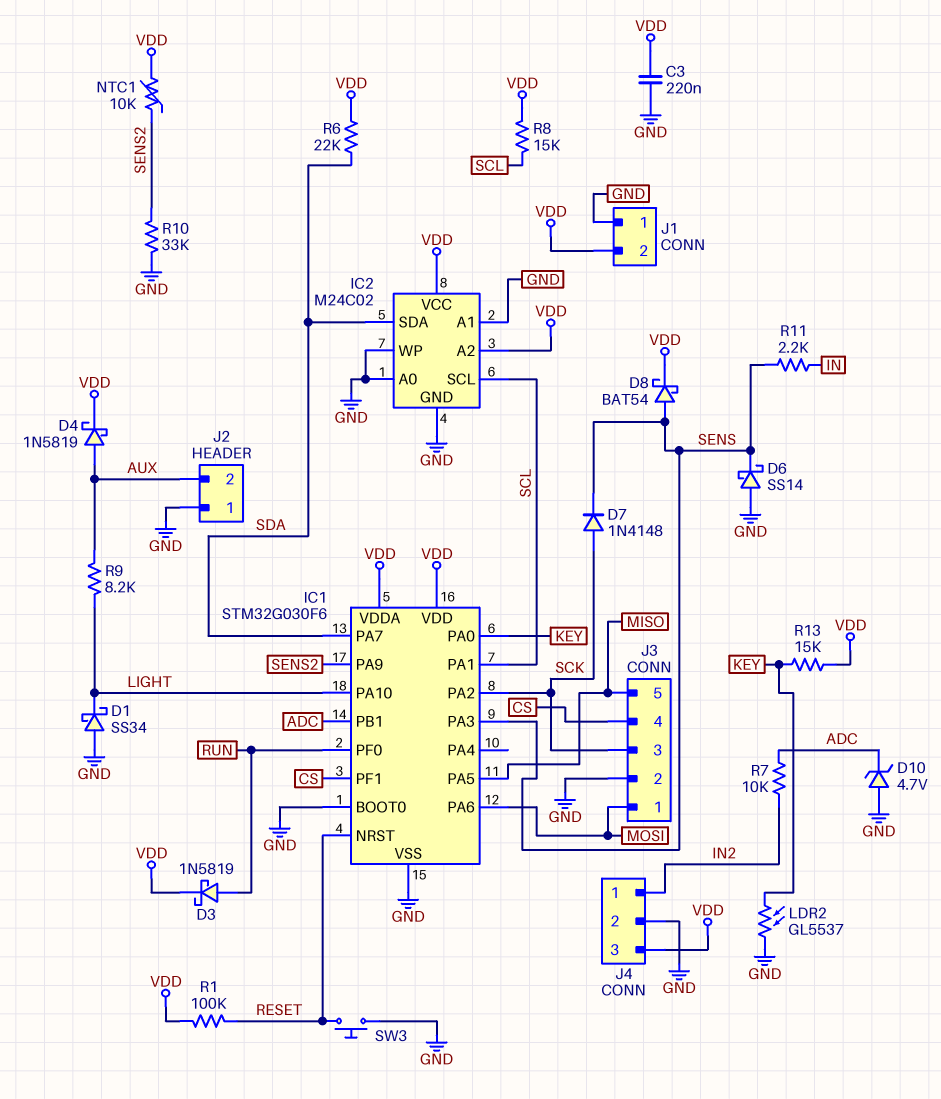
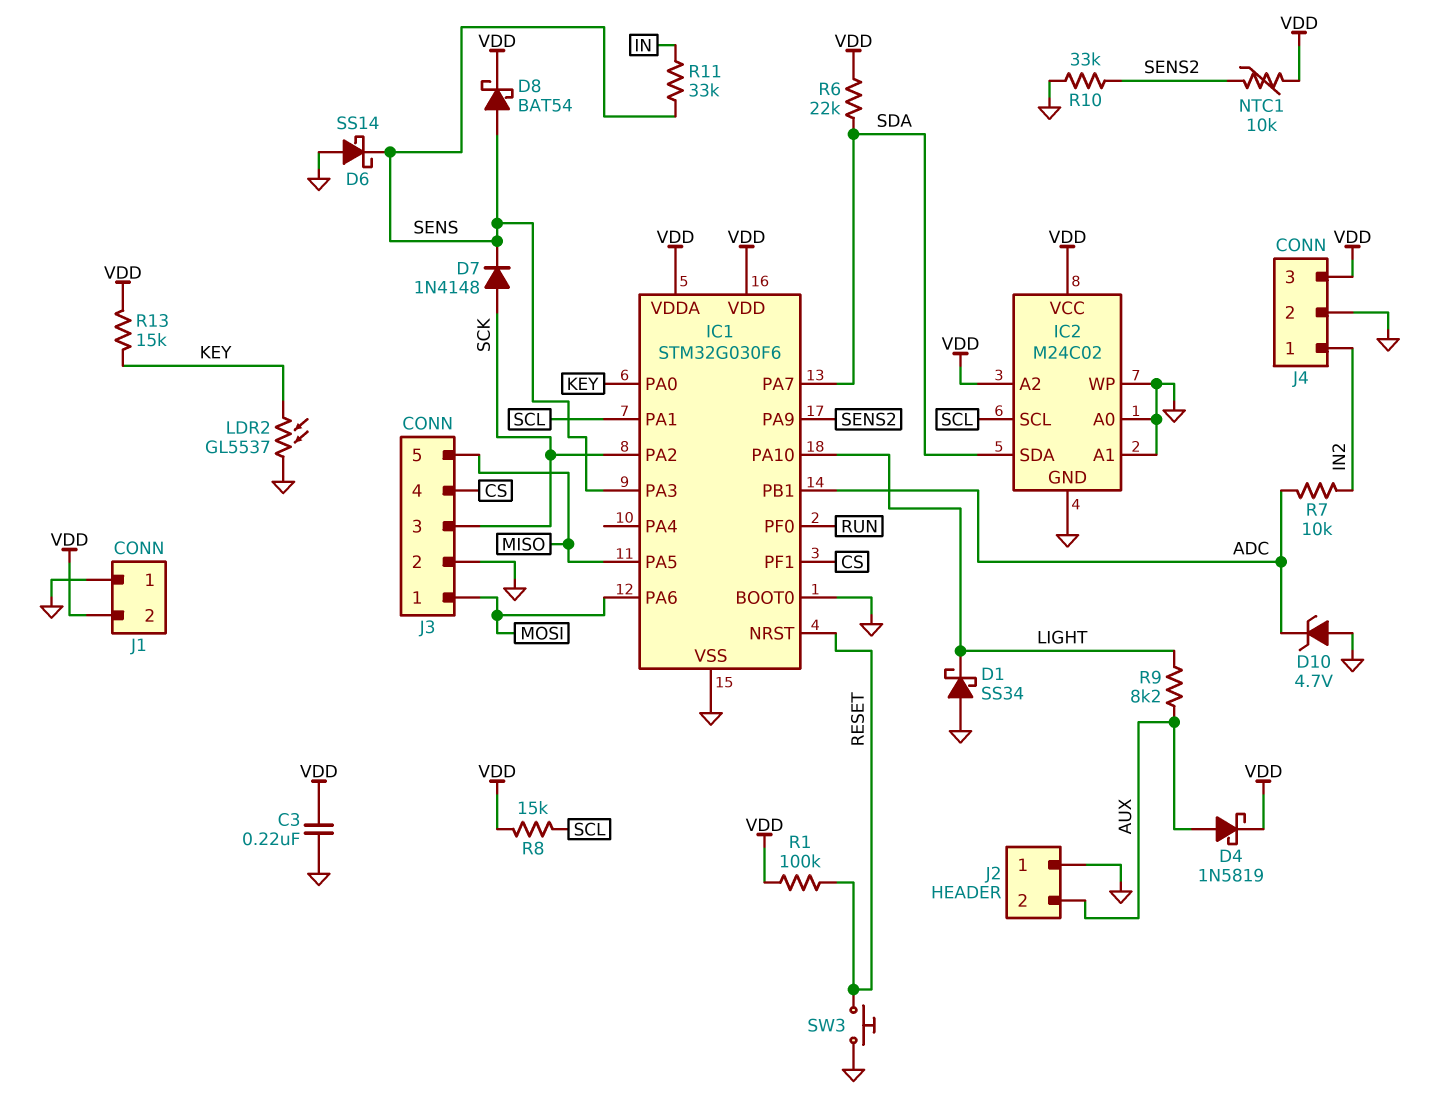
D3: schottky 1N5819 (A RUN, K VDD) -> none
R11: 2.2k (IN, SENS) -> 33k (IN, SENS)

